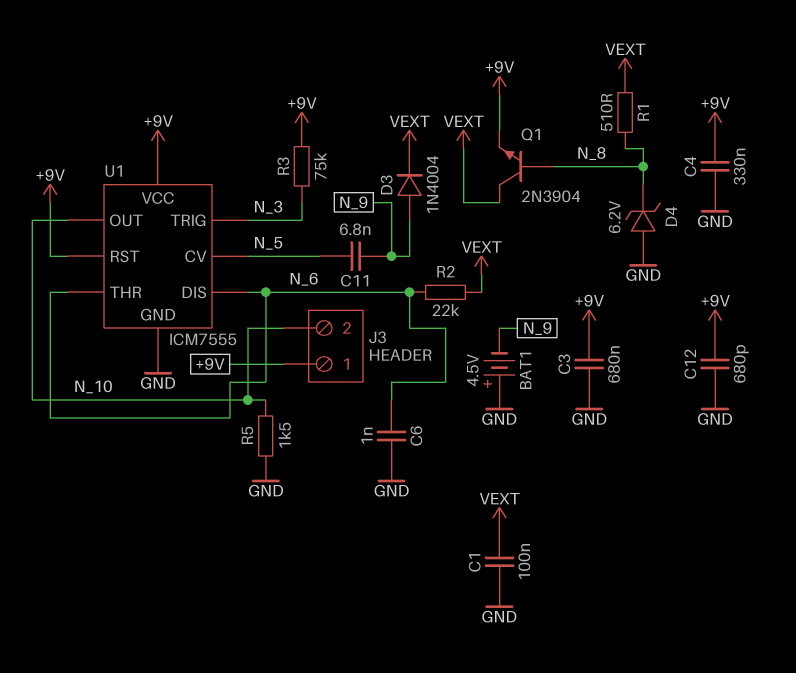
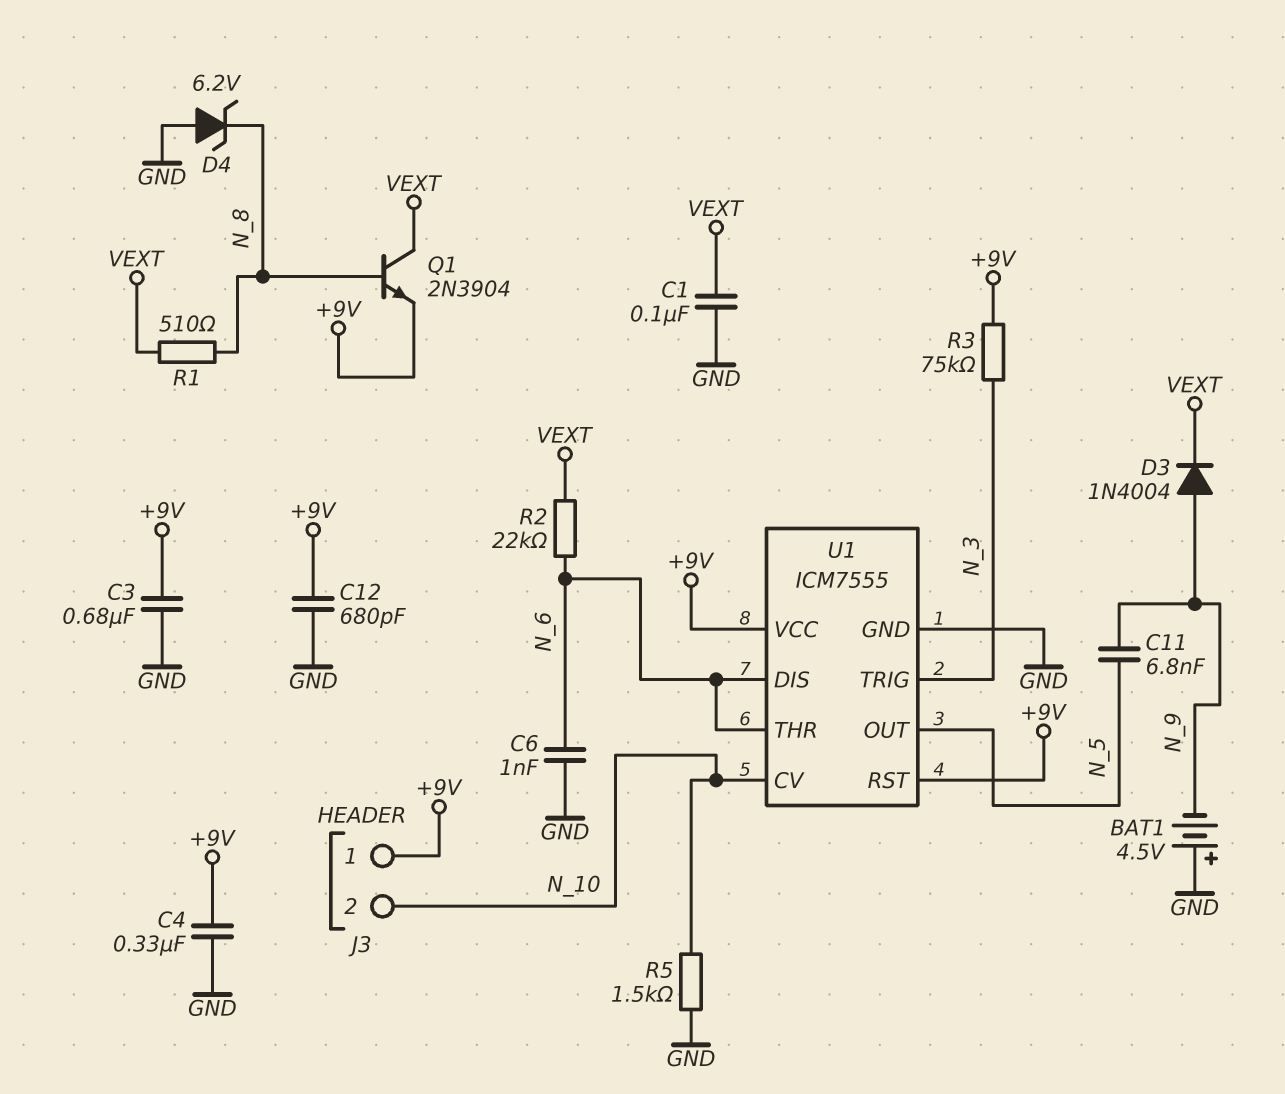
U1 pin CV: N_5 -> N_10
U1 pin OUT: N_10 -> N_5

